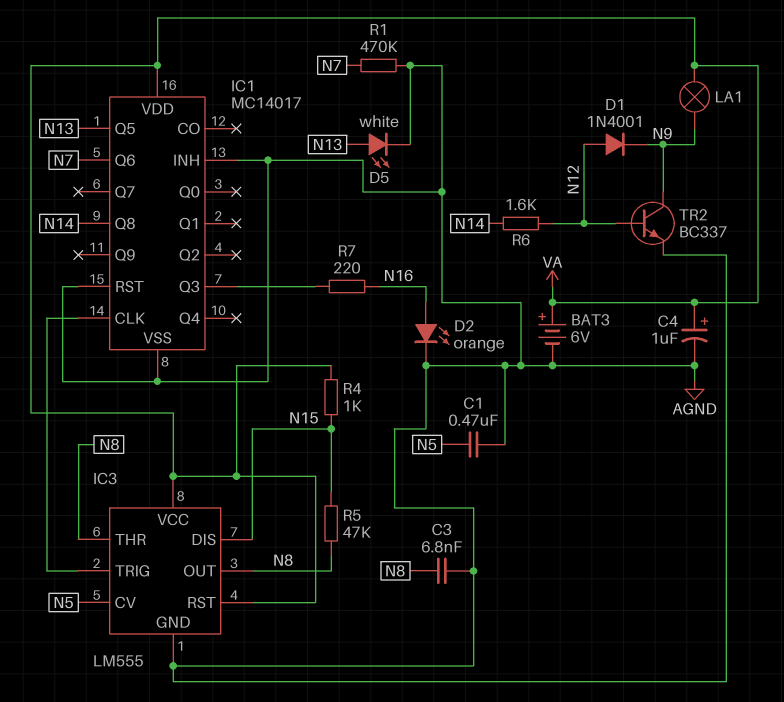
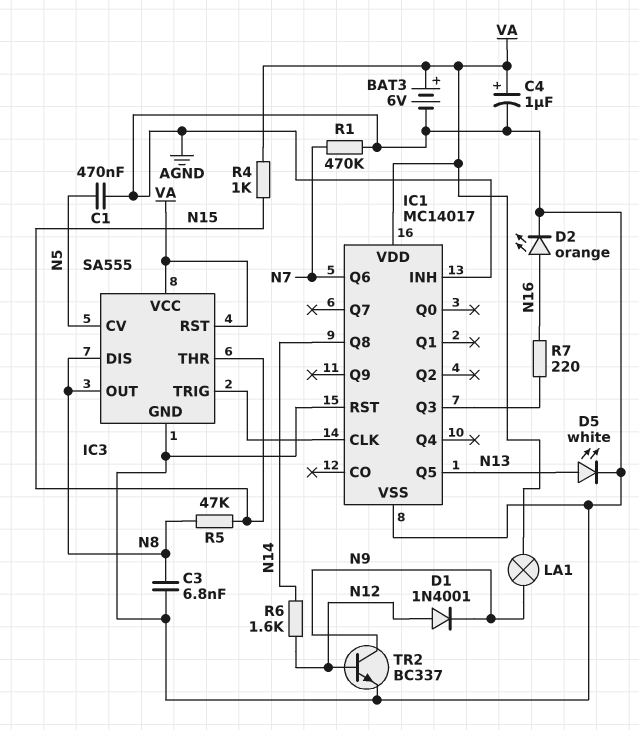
IC3: LM555 -> SA555
IC3 pin DIS: N15 -> N8
IC3 pin THR: N8 -> N15

